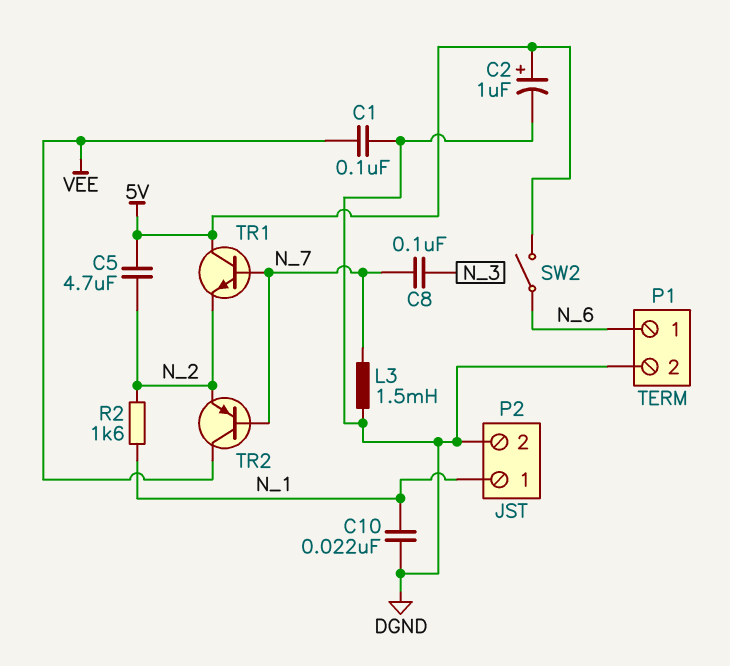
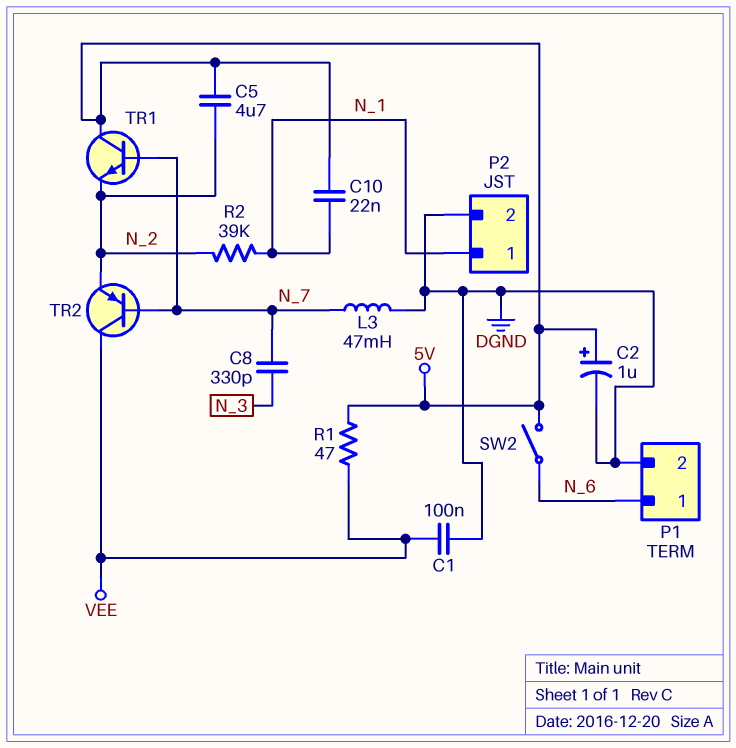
C8: 100nF (N_3, N_7) -> 330pF (N_3, N_7)
C10: 22nF (DGND, N_1) -> 22nF (5V, N_1)
L3: 1.5mH (DGND, N_7) -> 47mH (DGND, N_7)
R1: none -> 47 (5V, VEE)
R2: 1.6k (N_1, N_2) -> 39k (N_1, N_2)

